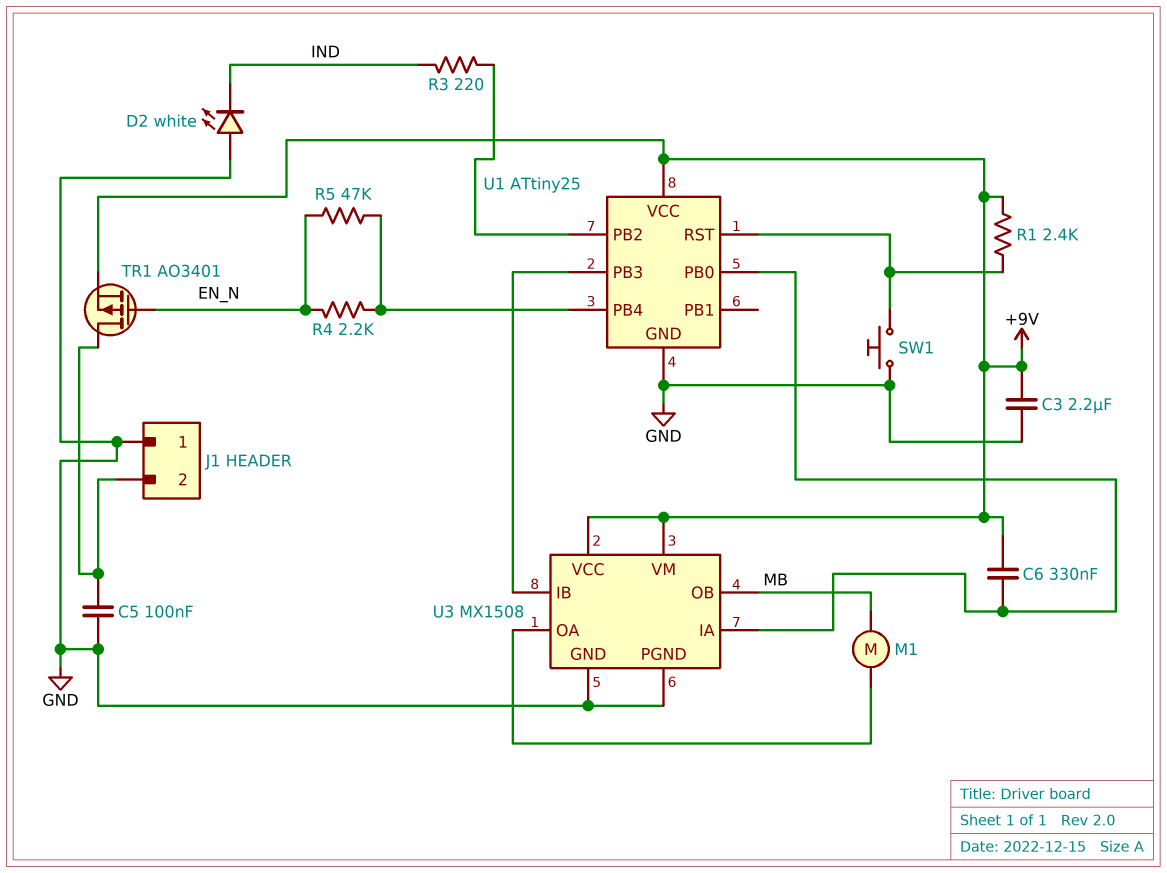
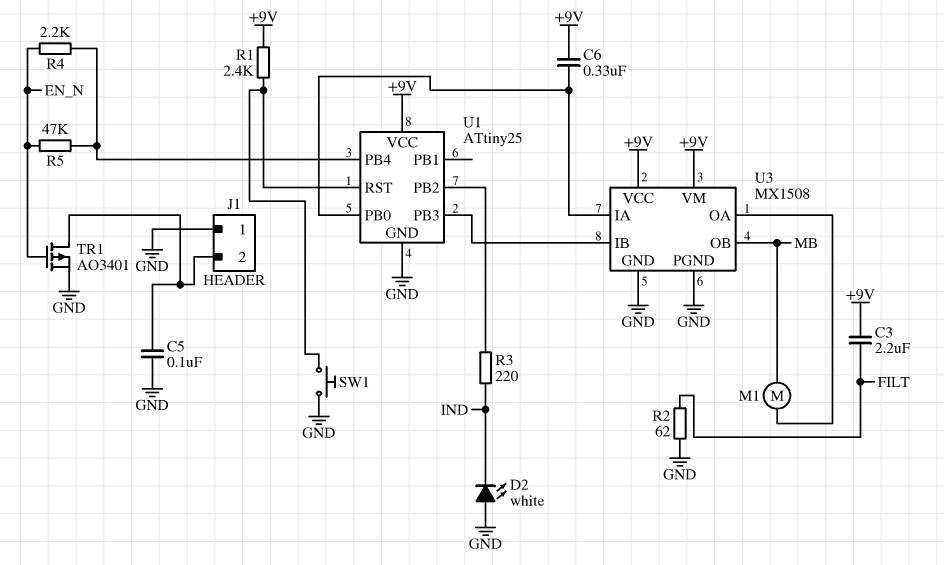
C3: 2.2uF (+9V, GND) -> 2.2uF (+9V, FILT)
R2: none -> 62 (FILT, GND)
TR1: PMOS AO3401 (G EN_N, D J1/2, S +9V) -> PMOS AO3401 (G EN_N, D J1/2, S GND)

